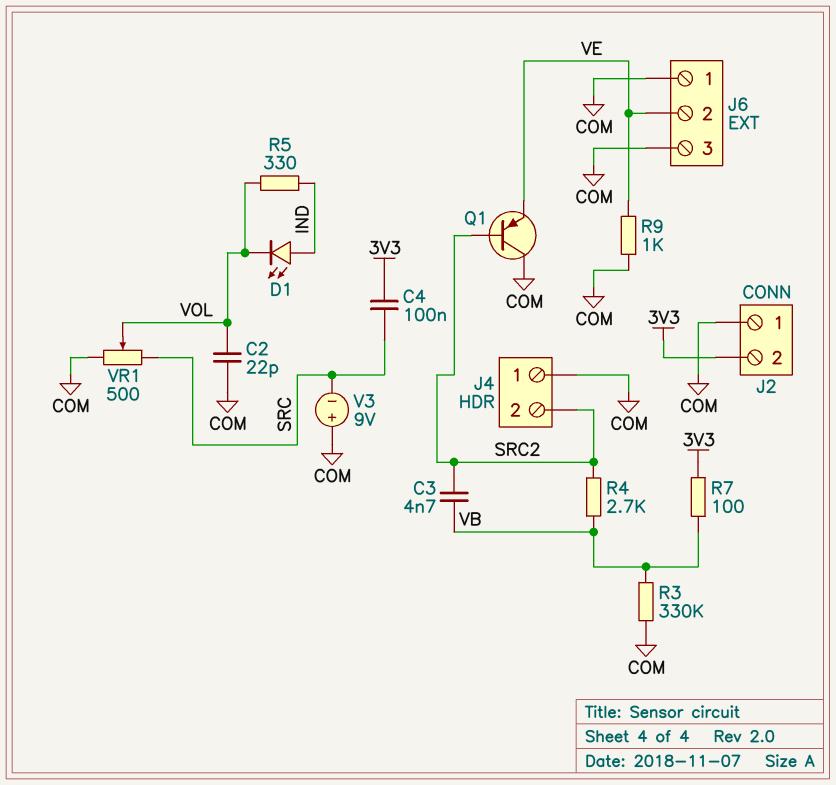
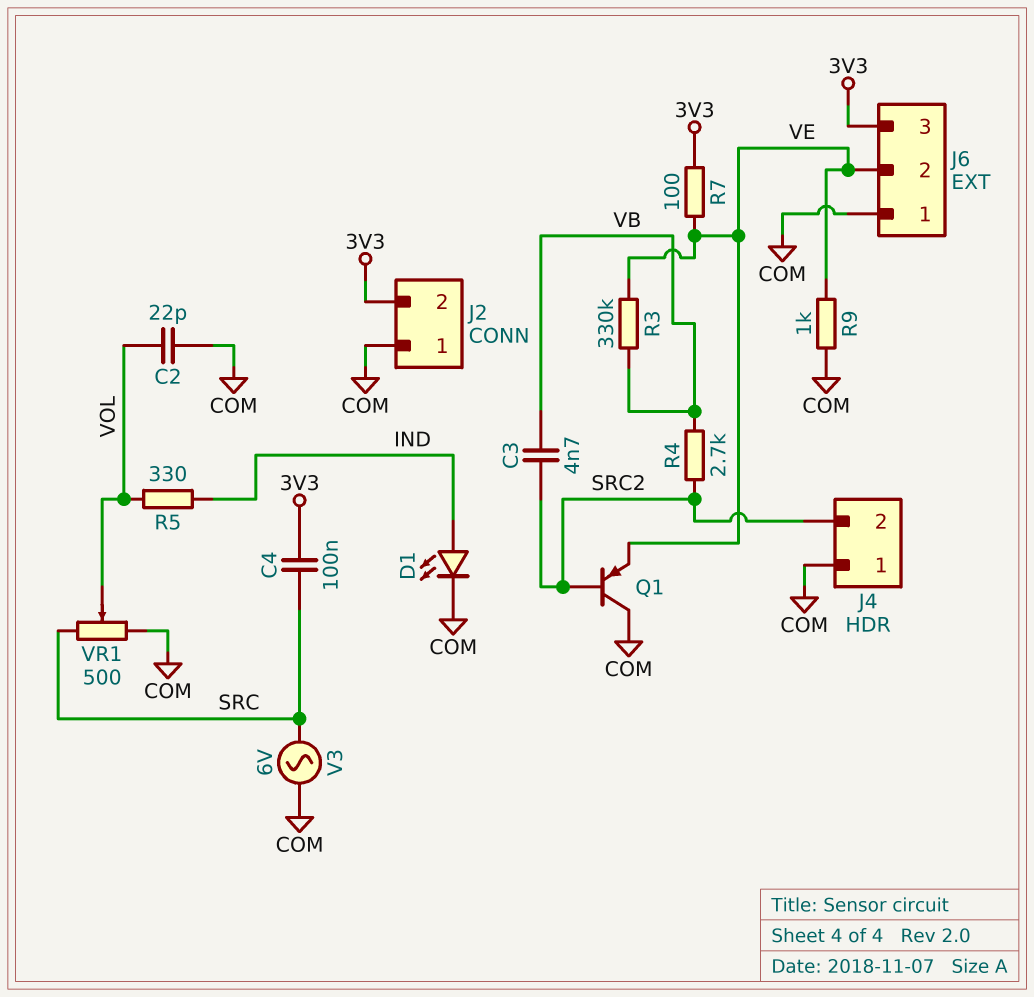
D1: LED (A IND, K VOL) -> LED (A IND, K COM)
J6 pin 3: COM -> 3V3
R3: 330k (COM, VB) -> 330k (VB, VE)
R7: 100 (3V3, VB) -> 100 (3V3, VE)
V3: 9V (plus COM, minus SRC) -> AC 6V (COM, SRC)

